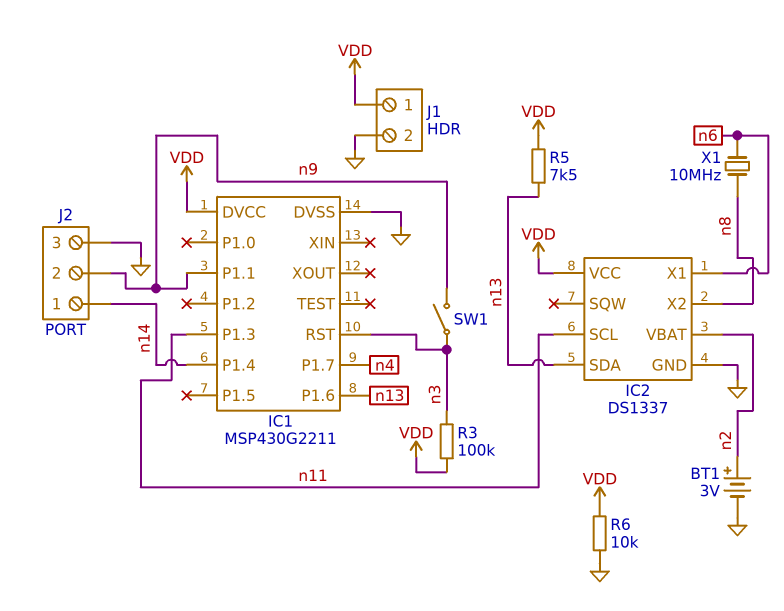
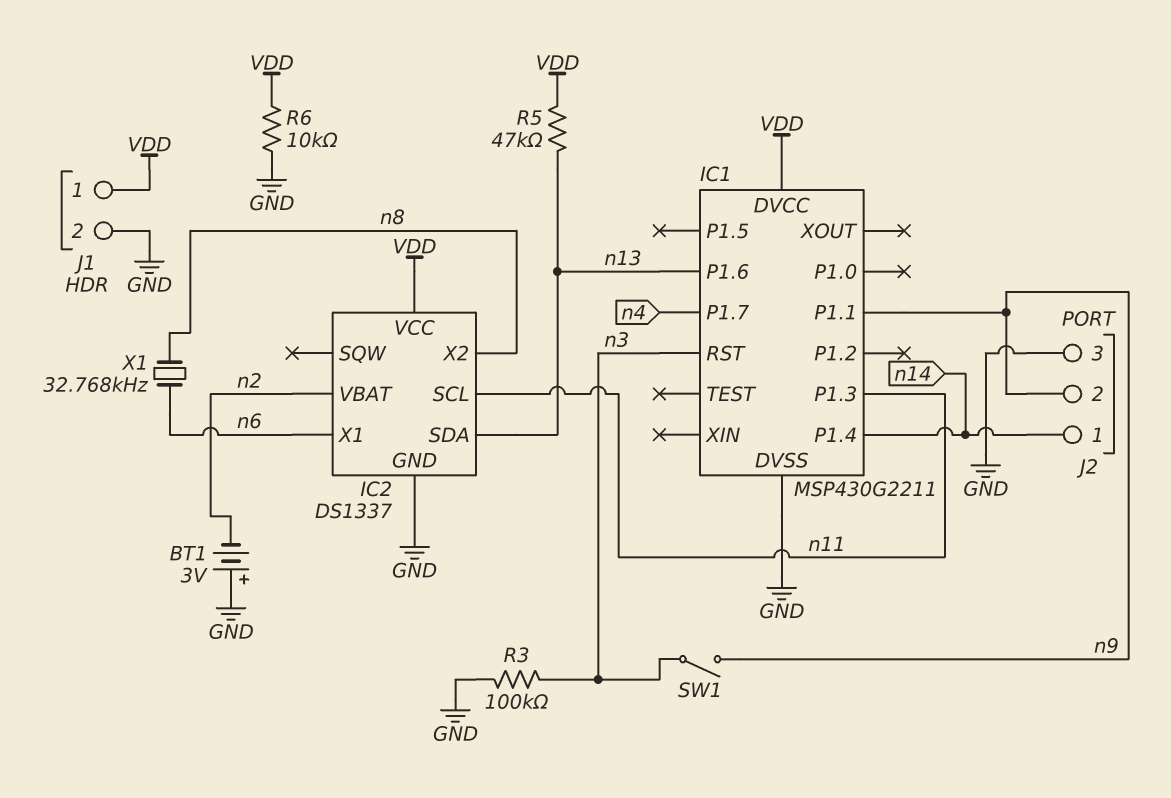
BT1: 3V (plus n2, minus GND) -> 3V (plus GND, minus n2)
R3: 100k (VDD, n3) -> 100k (GND, n3)
R5: 7.5k (VDD, n13) -> 47k (VDD, n13)
X1: 10MHz (n6, n8) -> 32.768kHz (n6, n8)

